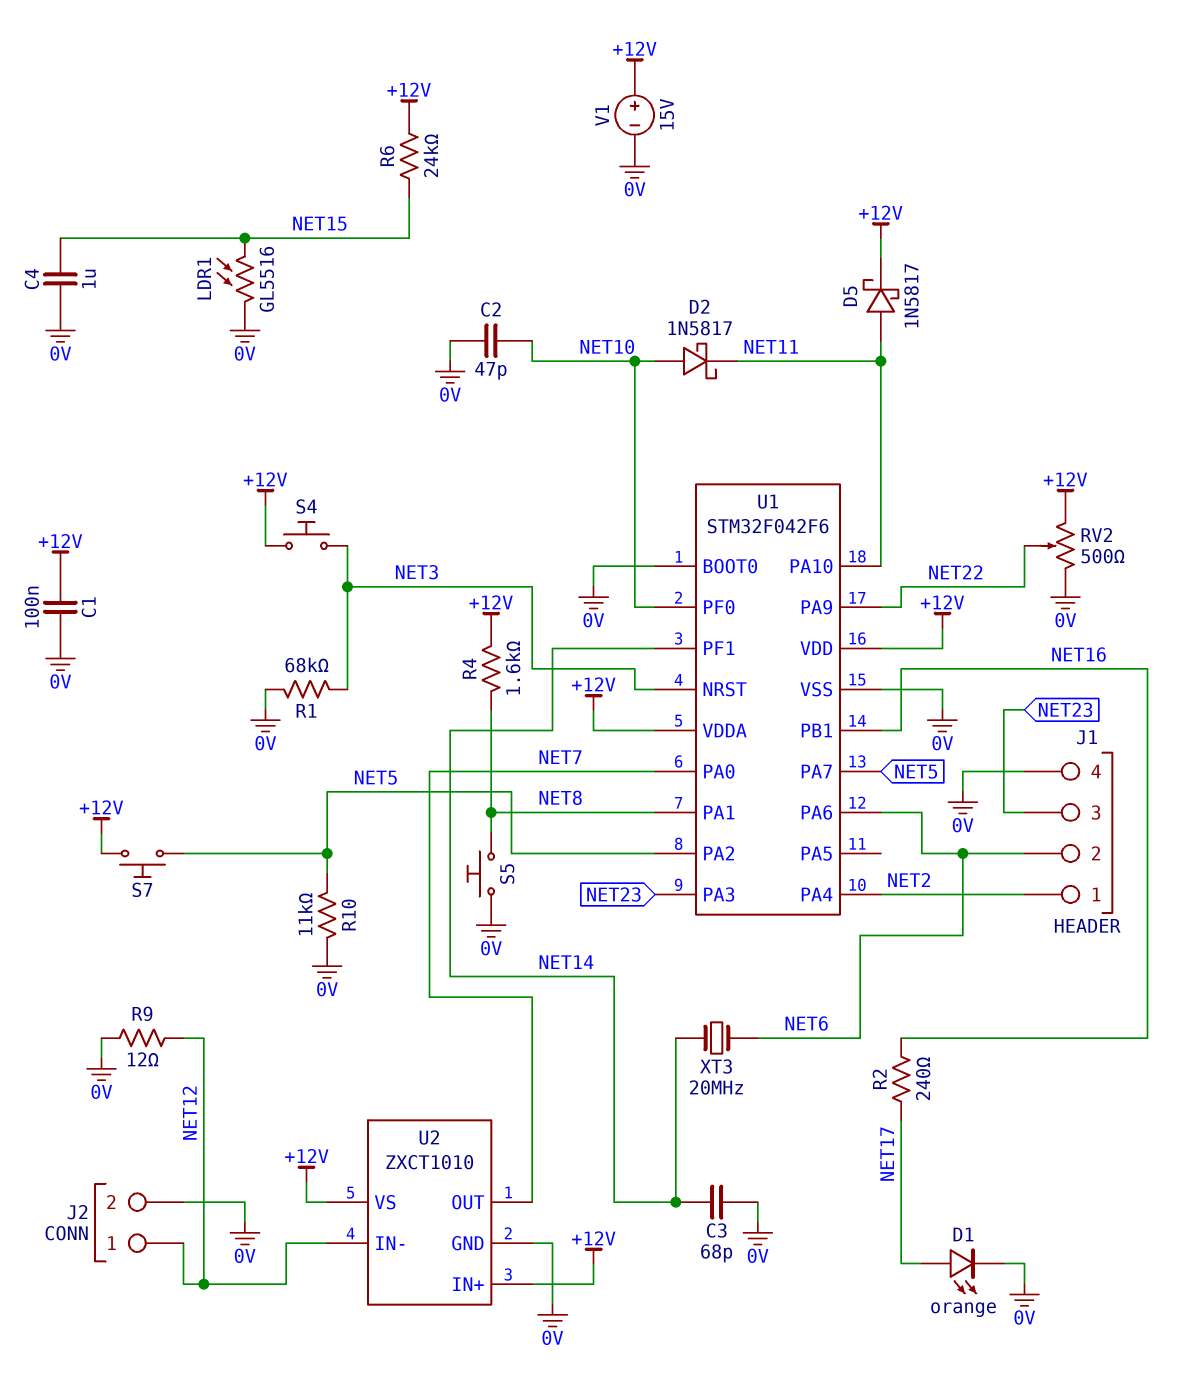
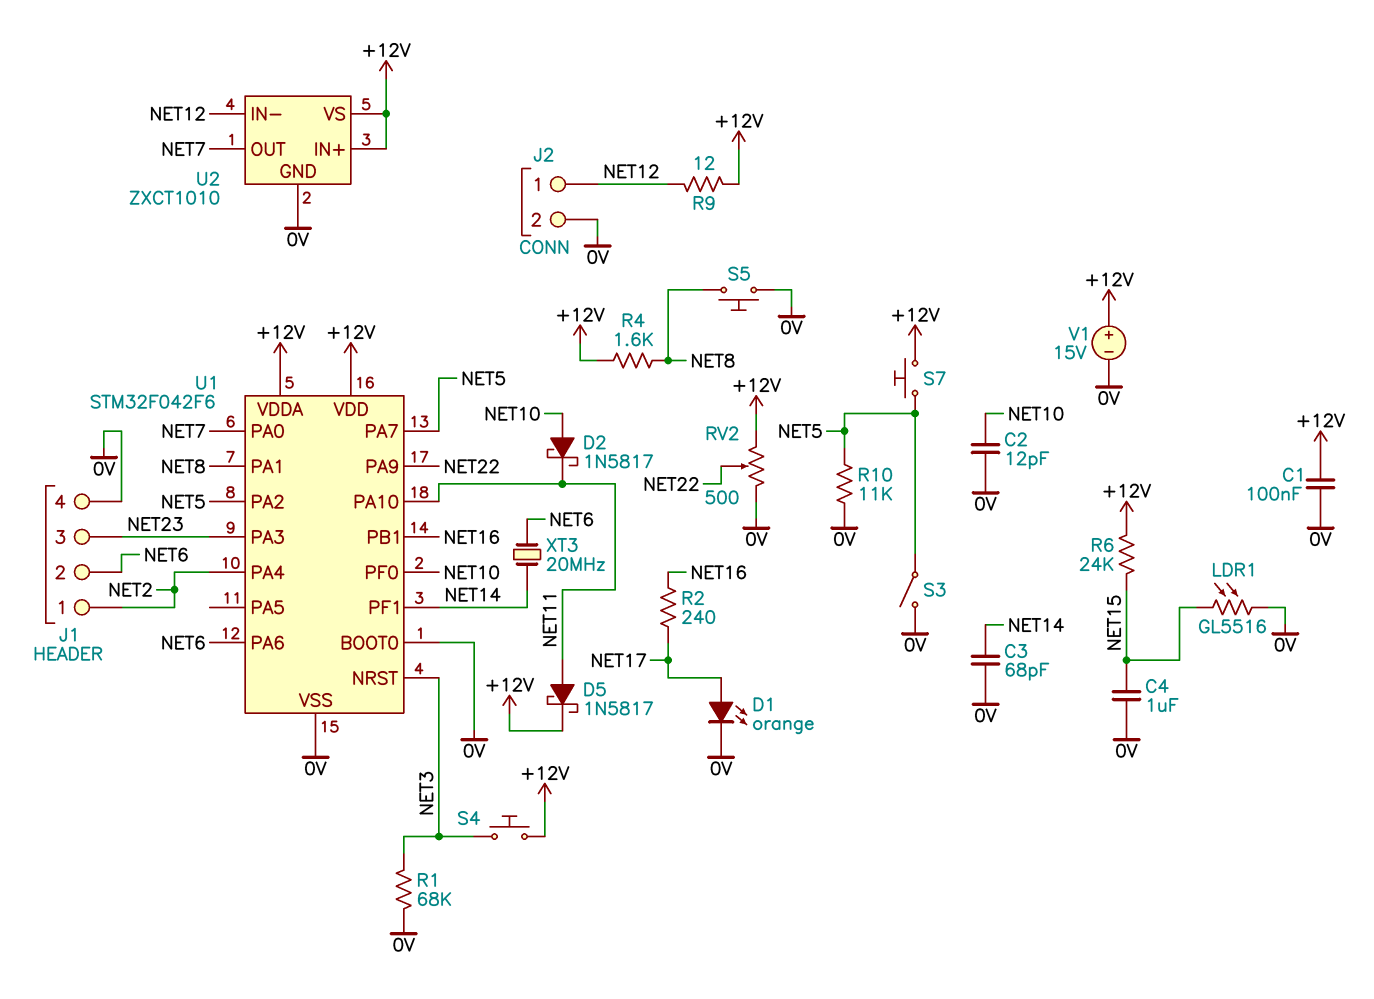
C2: 47pF (0V, NET10) -> 12pF (0V, NET10)
R9: 12 (0V, NET12) -> 12 (+12V, NET12)
S3: none -> switch (0V, NET5)

